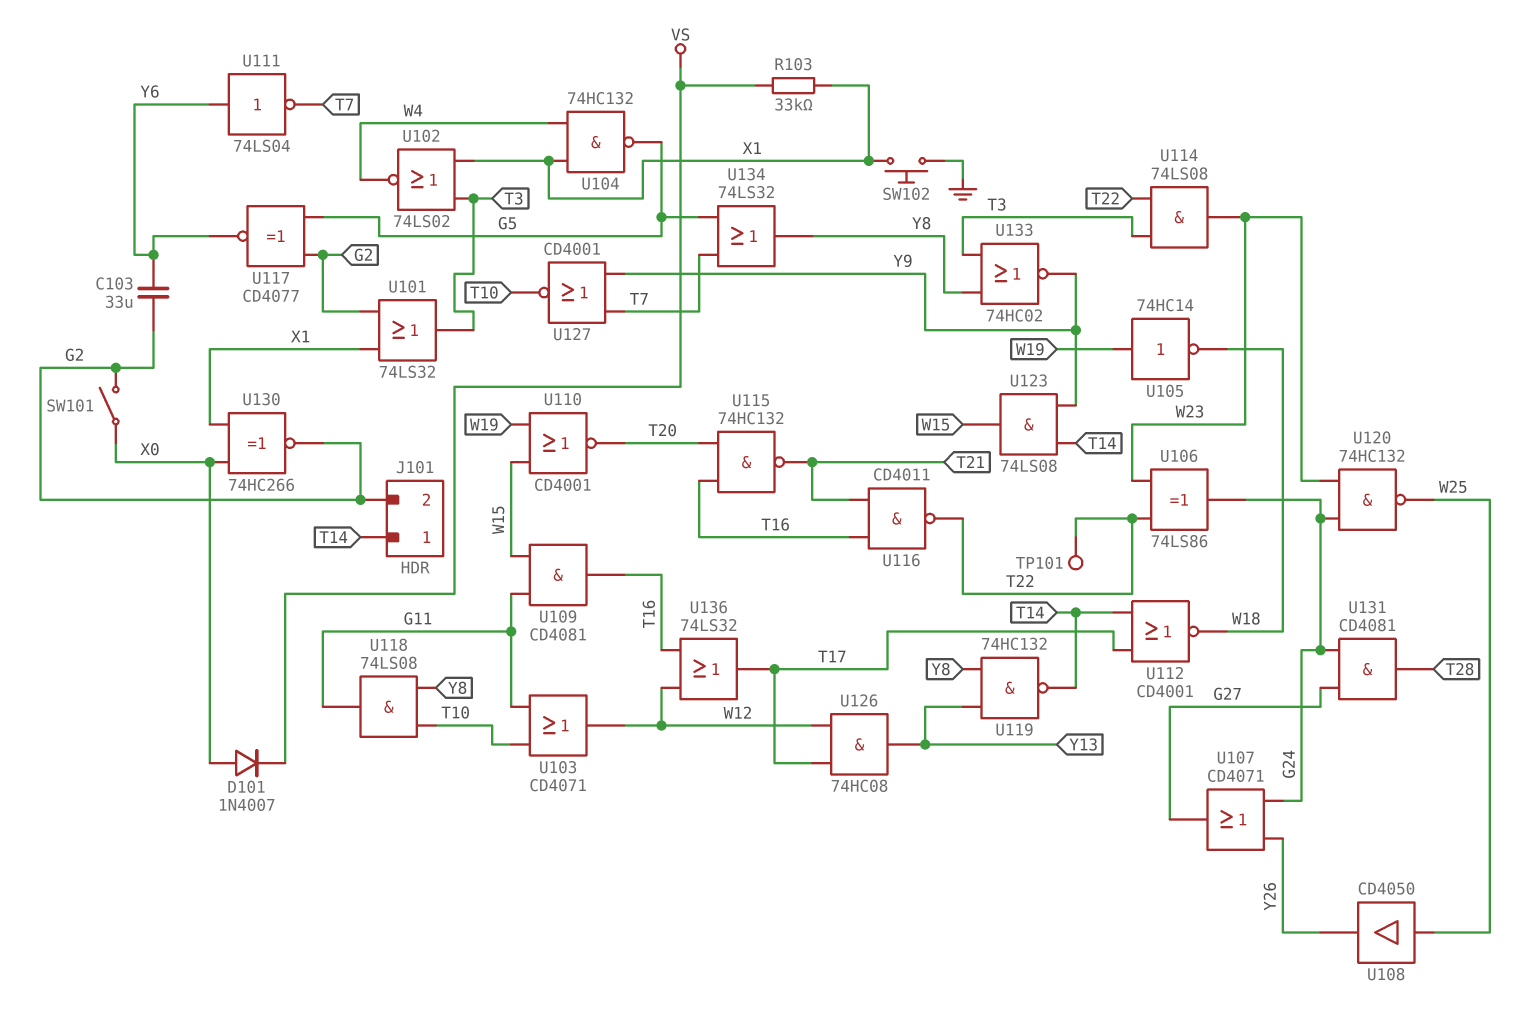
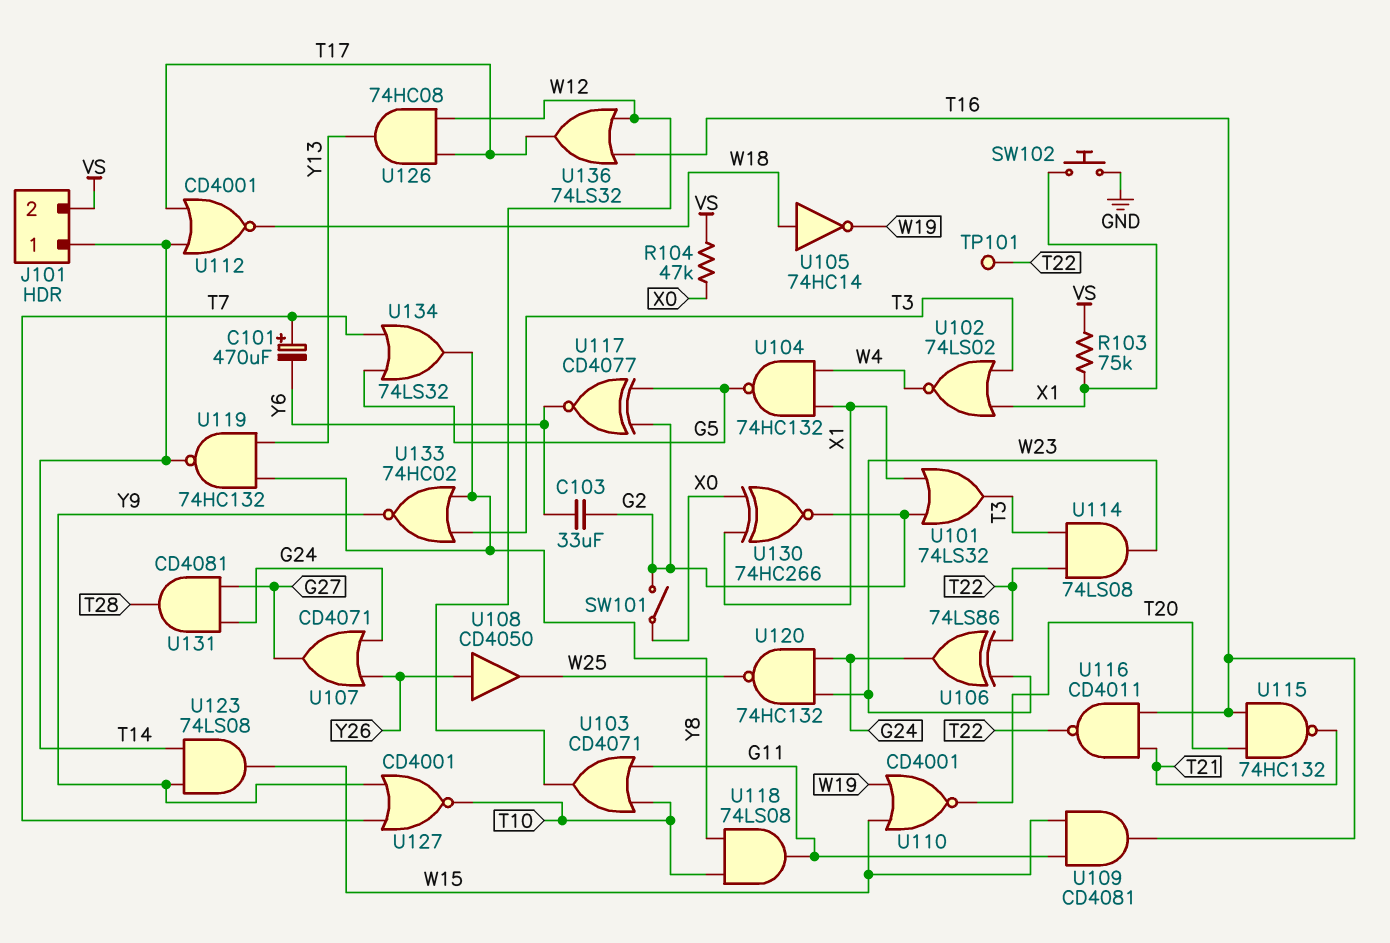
C101: none -> 470uF (plus T7, minus Y6)
D101: diode 1N4007 (A X0, K VS) -> none
J101 pin 2: G2 -> VS
R103: 33k (VS, X1) -> 75k (VS, X1)
R104: none -> 47k (VS, X0)
U105: NOT 74HC14 (in W19, out W18) -> NOT 74HC14 (in W18, out W19)
U108: buffer CD4050 (in W25, out Y26) -> buffer CD4050 (in Y26, out W25)
U111: NOT 74LS04 (in Y6, out T7) -> none

